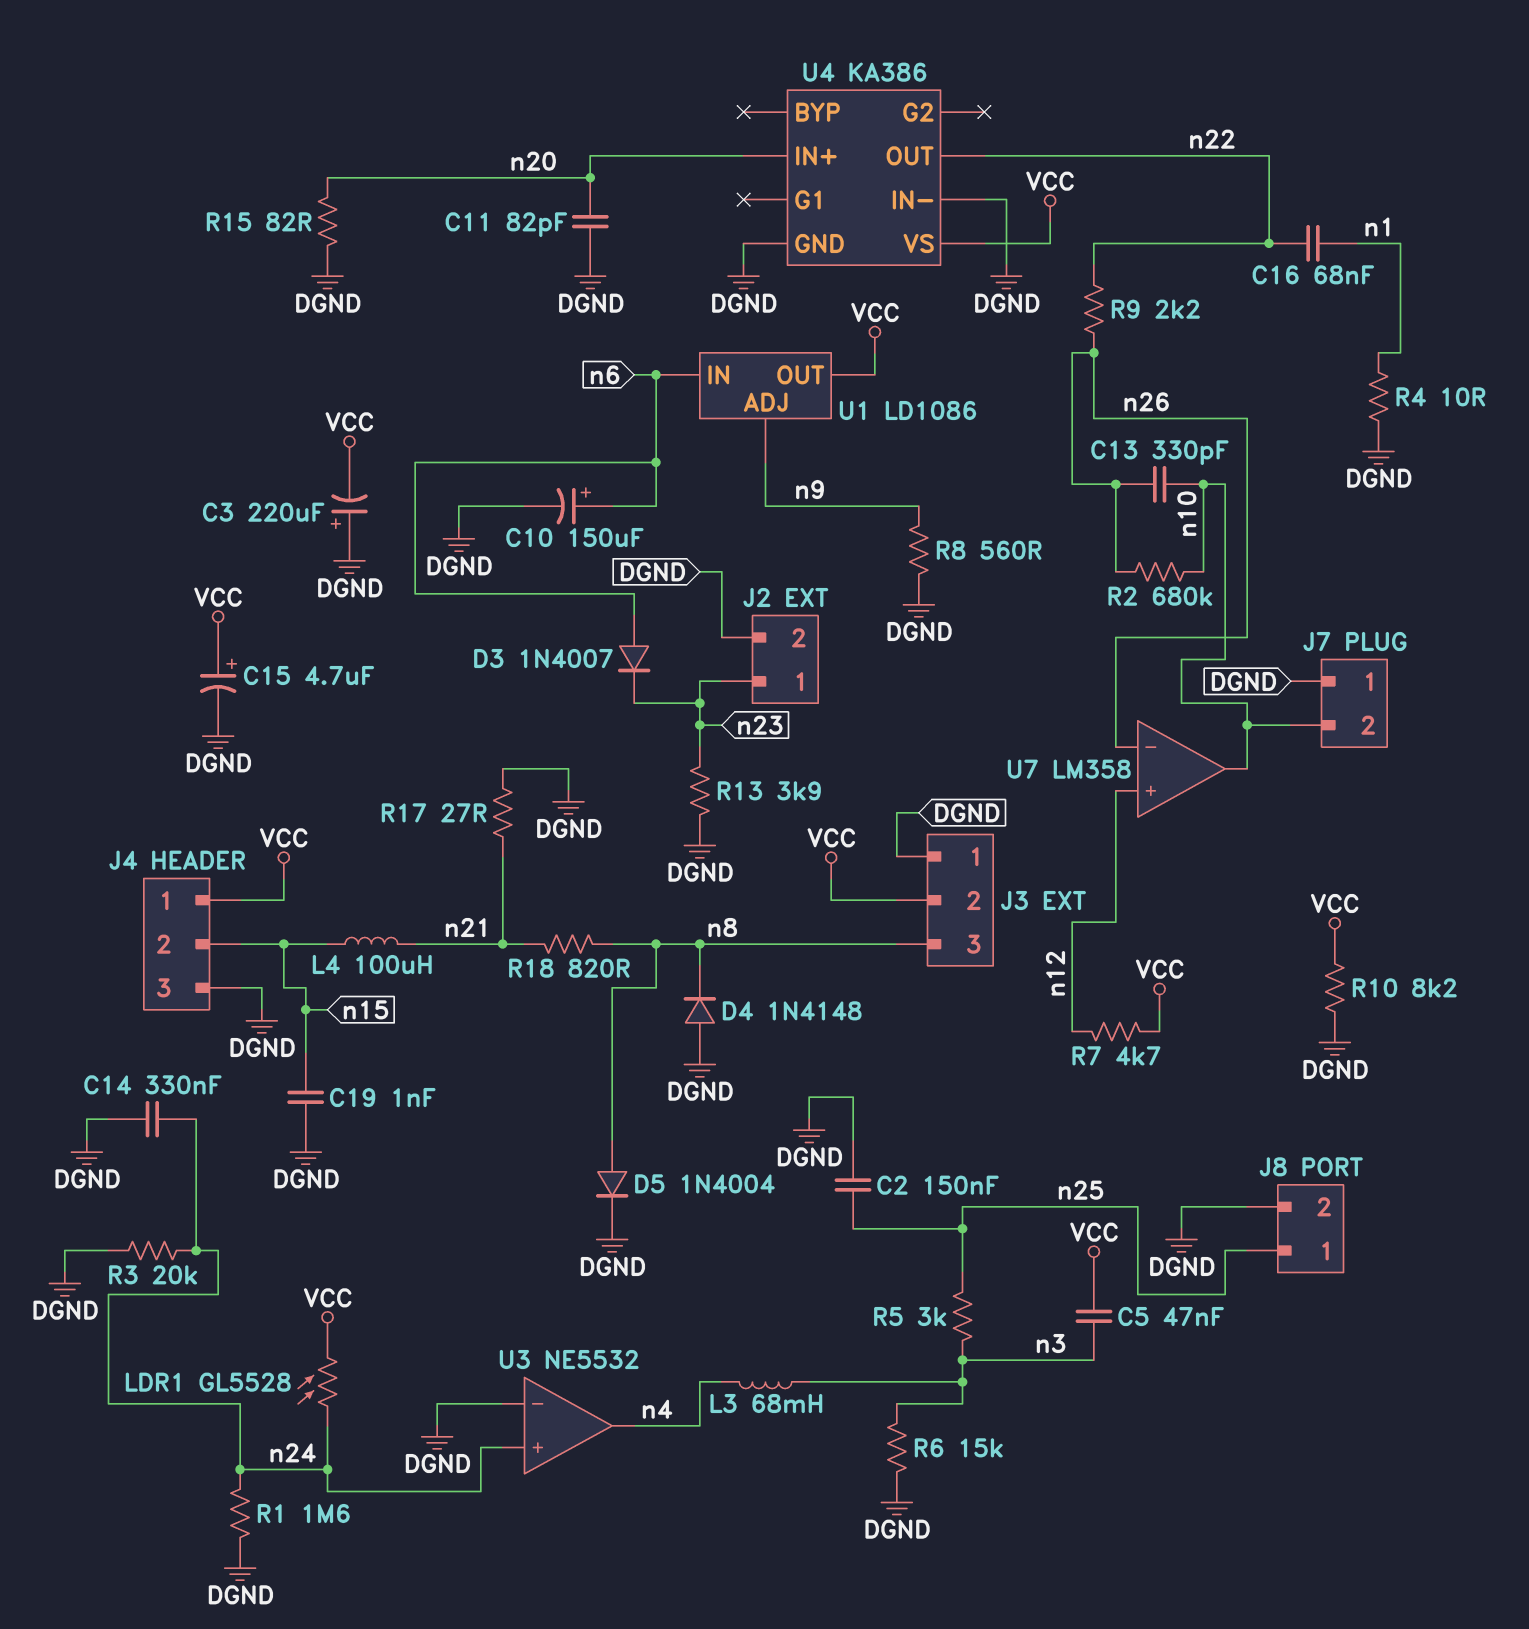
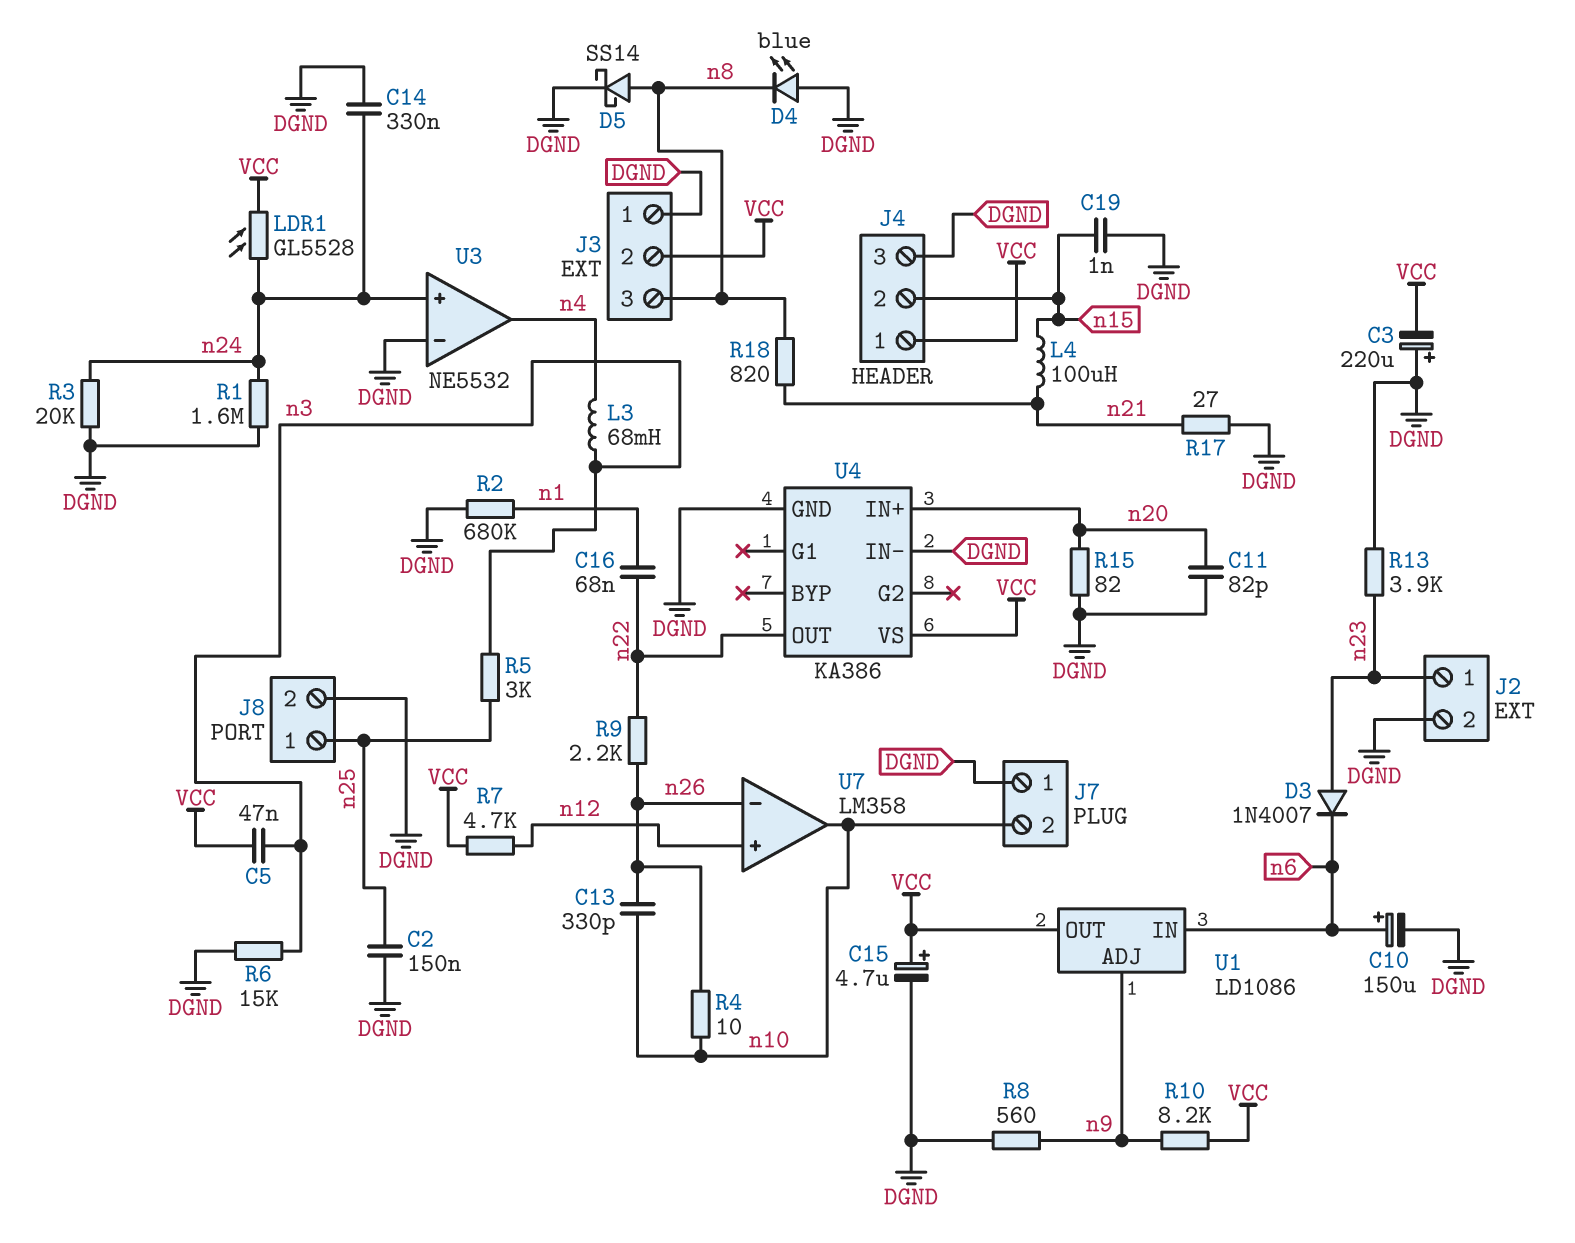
D3: diode 1N4007 (A n6, K n23) -> diode 1N4007 (A n23, K n6)
D4: diode 1N4148 (A DGND, K n8) -> LED blue (A DGND, K n8)
D5: diode 1N4004 (A n8, K DGND) -> schottky SS14 (A n8, K DGND)
R2: 680k (n10, n26) -> 680k (DGND, n1)
R4: 10 (DGND, n1) -> 10 (n10, n26)
R10: 8.2k (DGND, VCC) -> 8.2k (VCC, n9)

